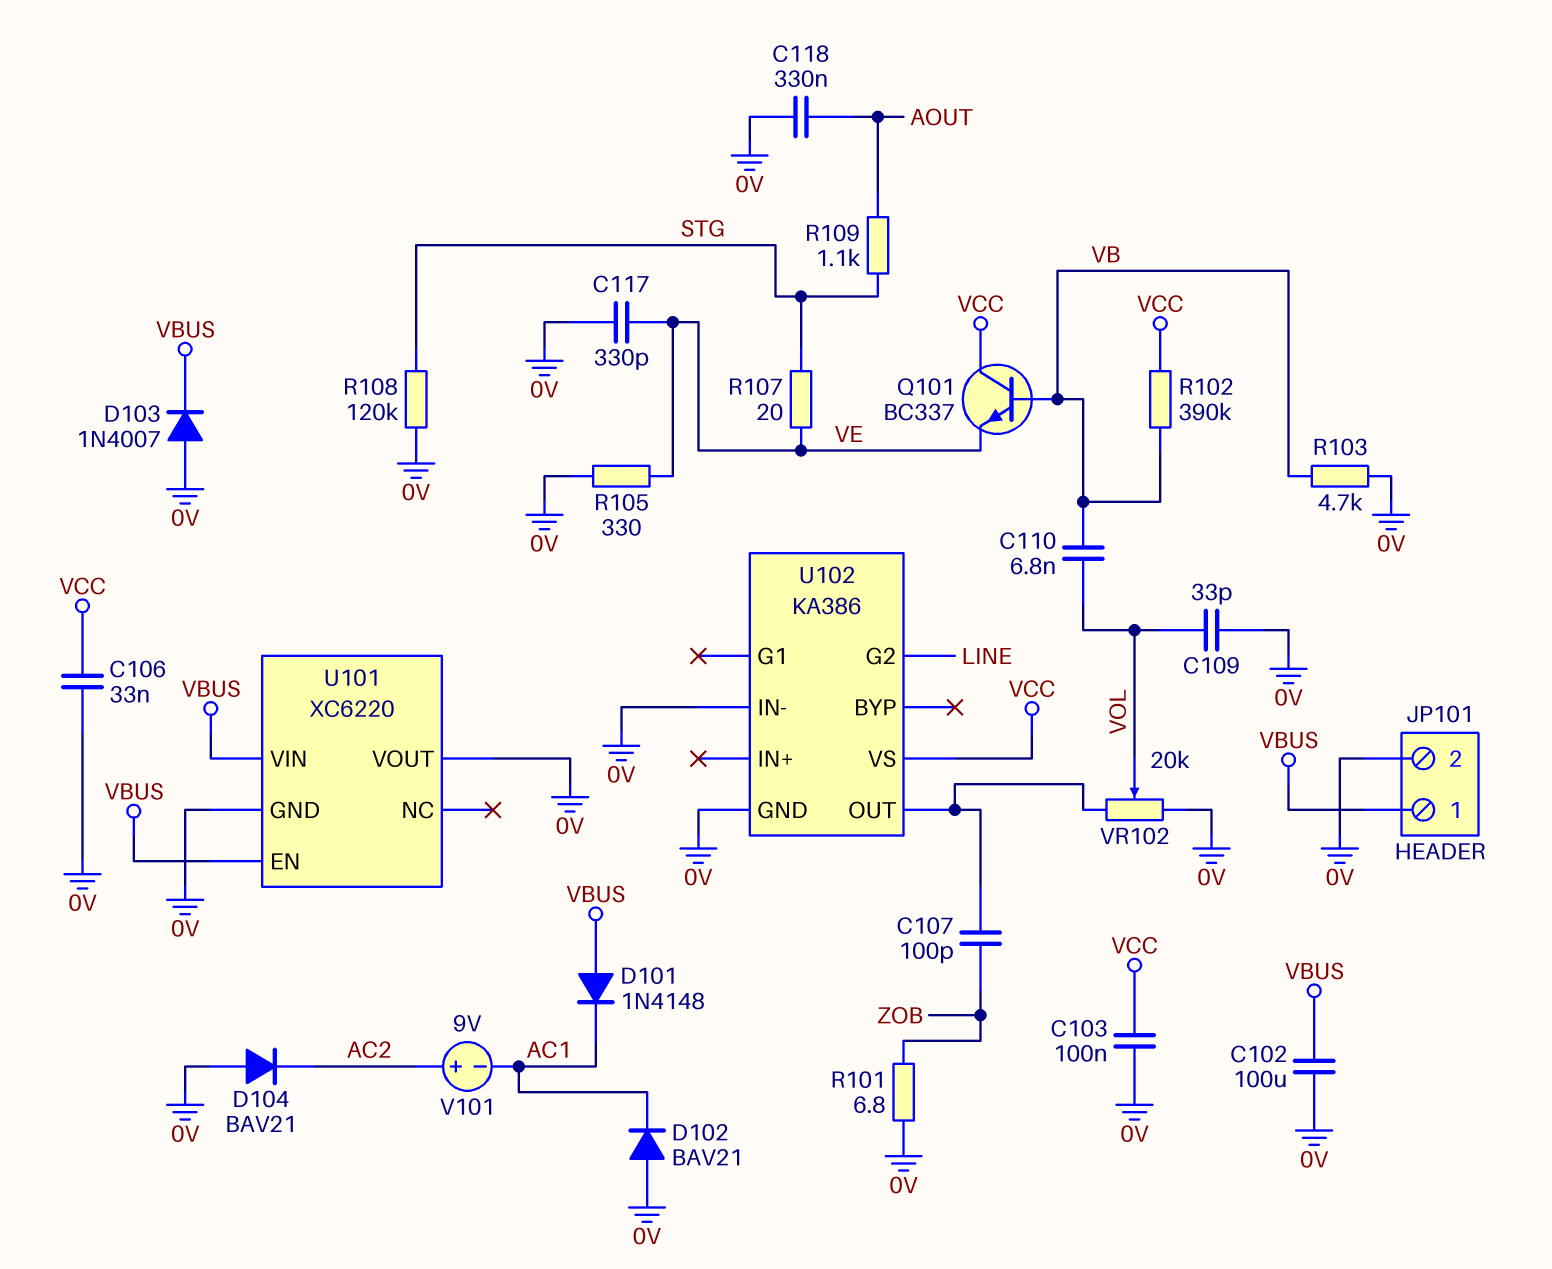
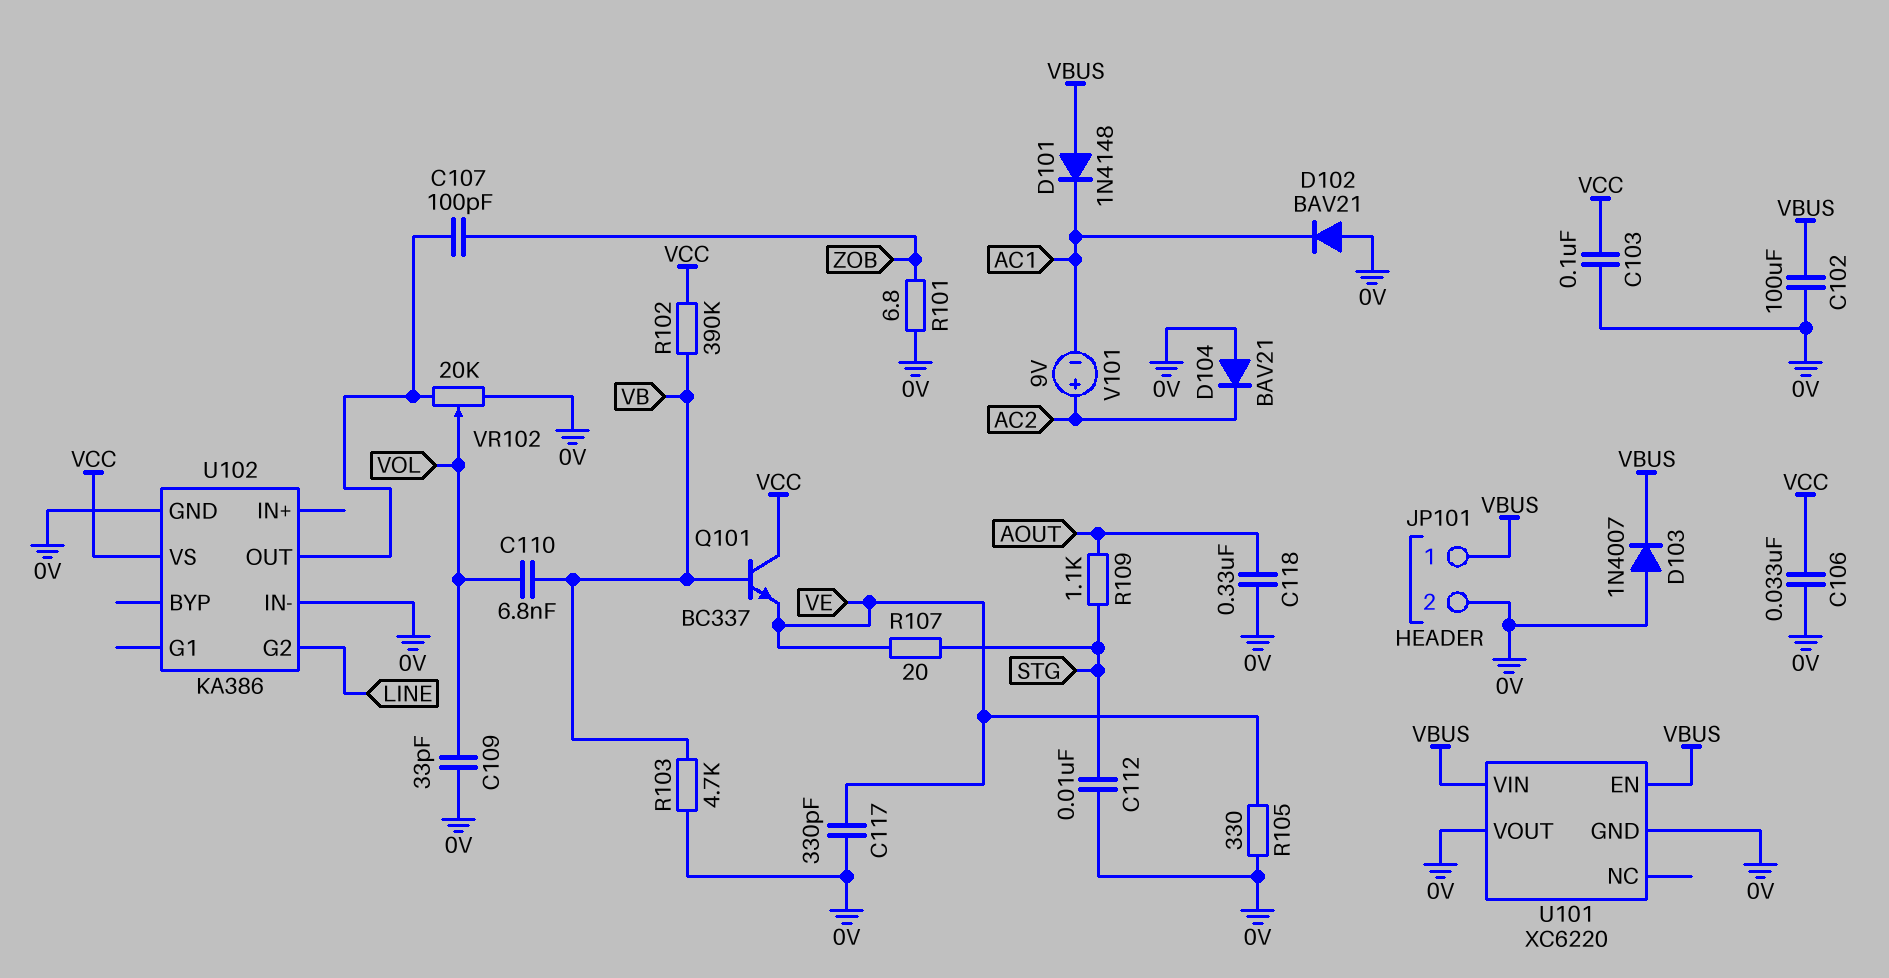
C112: none -> 10nF (0V, STG)
R108: 120k (0V, STG) -> none

